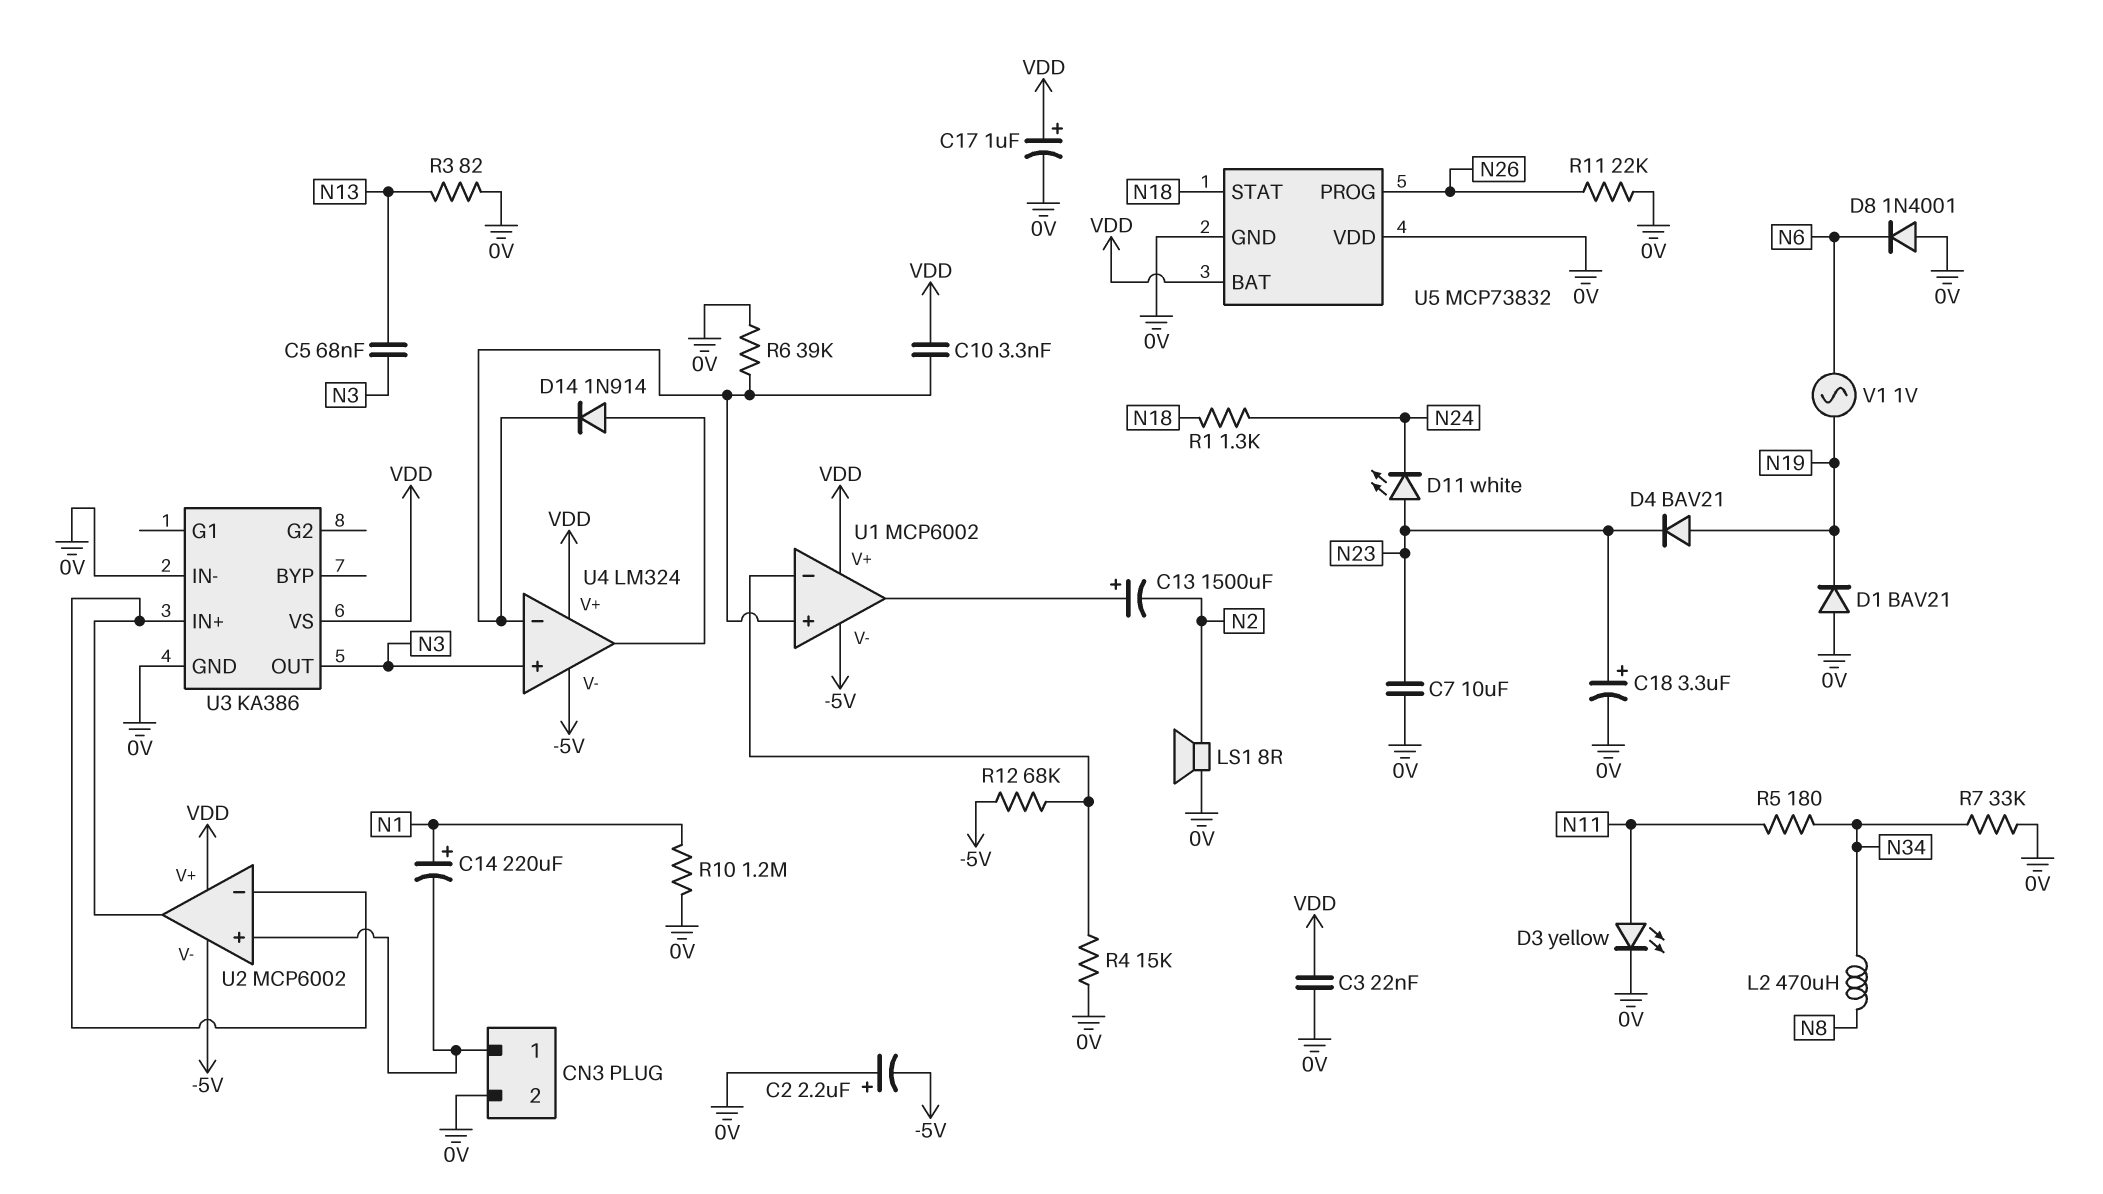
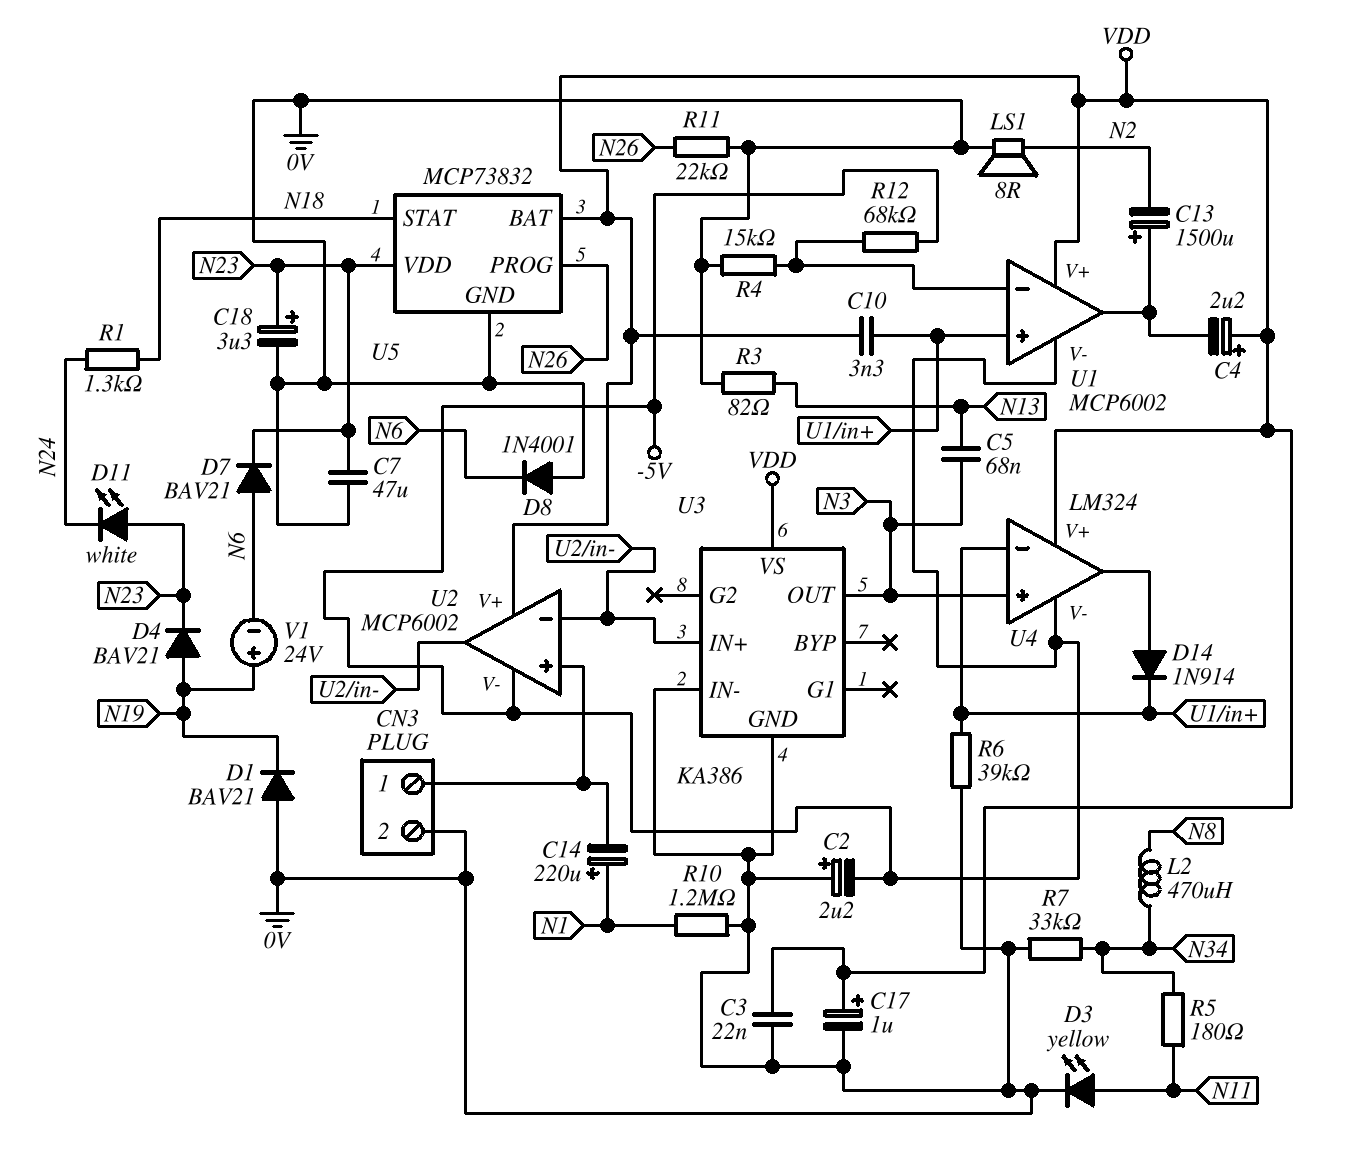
C4: none -> 2.2uF (plus VDD, minus U1/out)
C7: 10uF (0V, N23) -> 47uF (0V, N23)
D7: none -> diode BAV21 (A N6, K N23)
U5 pin VDD: 0V -> N23
V1: AC 1V (N6, N19) -> 24V (plus N19, minus N6)

